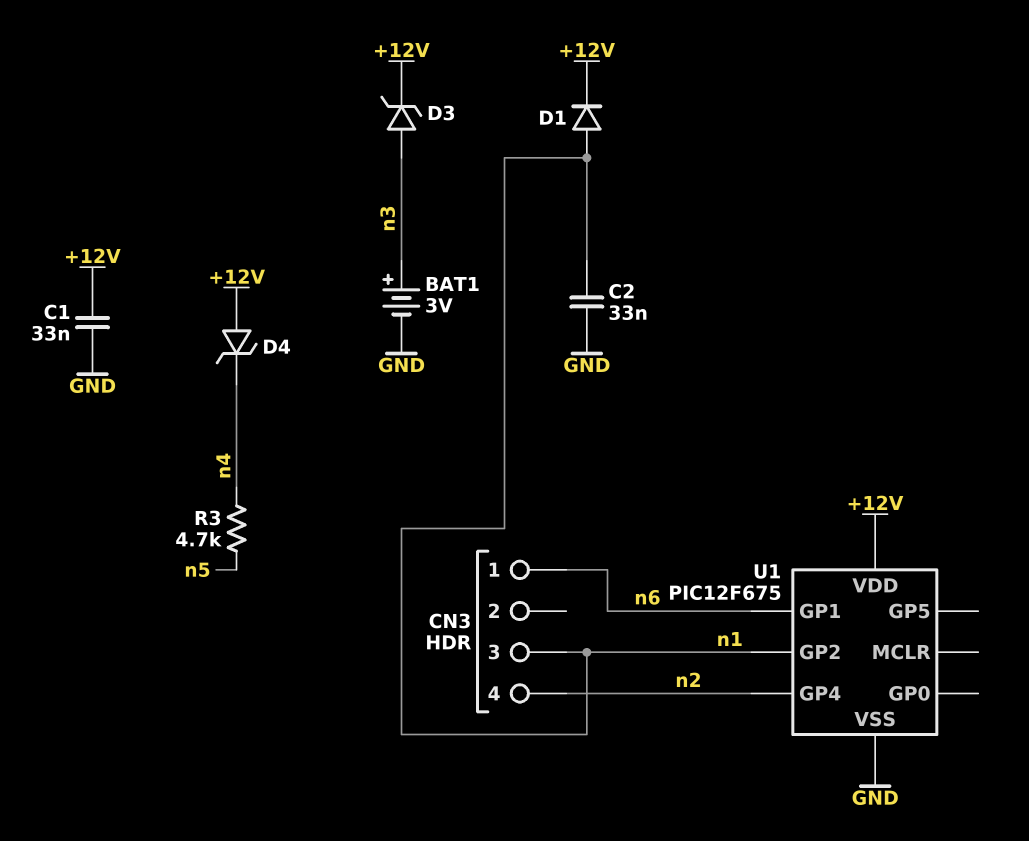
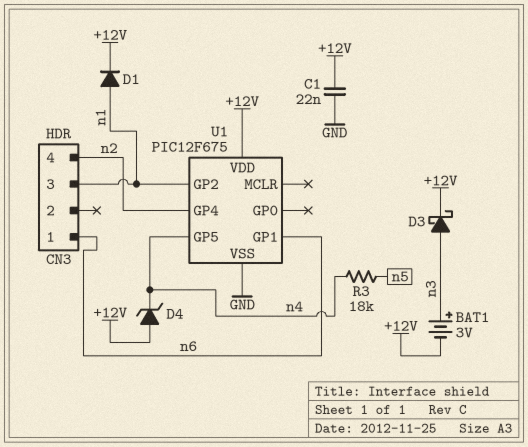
BAT1: 3V (plus n3, minus GND) -> 3V (plus n3, minus +12V)
C1: 33nF (+12V, GND) -> 22nF (+12V, GND)
C2: 33nF (GND, n1) -> none
D3: zener (A n3, K +12V) -> schottky (A n3, K +12V)
R3: 4.7k (n4, n5) -> 18k (n4, n5)
U1 pin GP5: none -> n4

